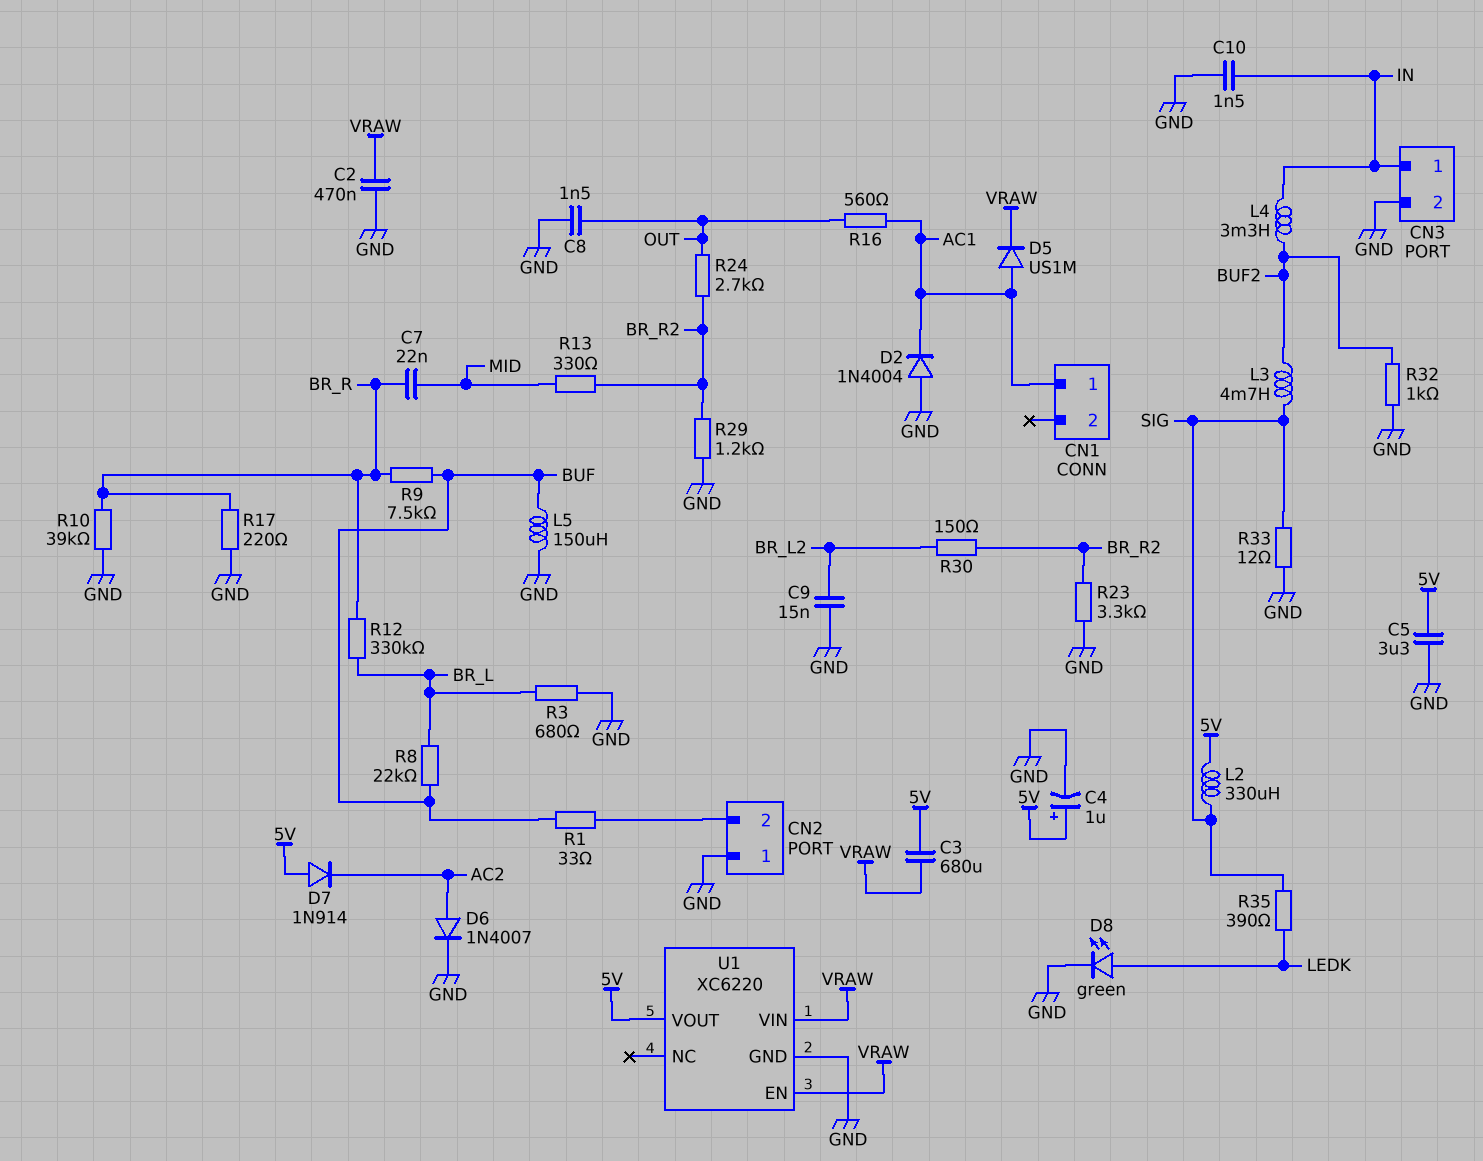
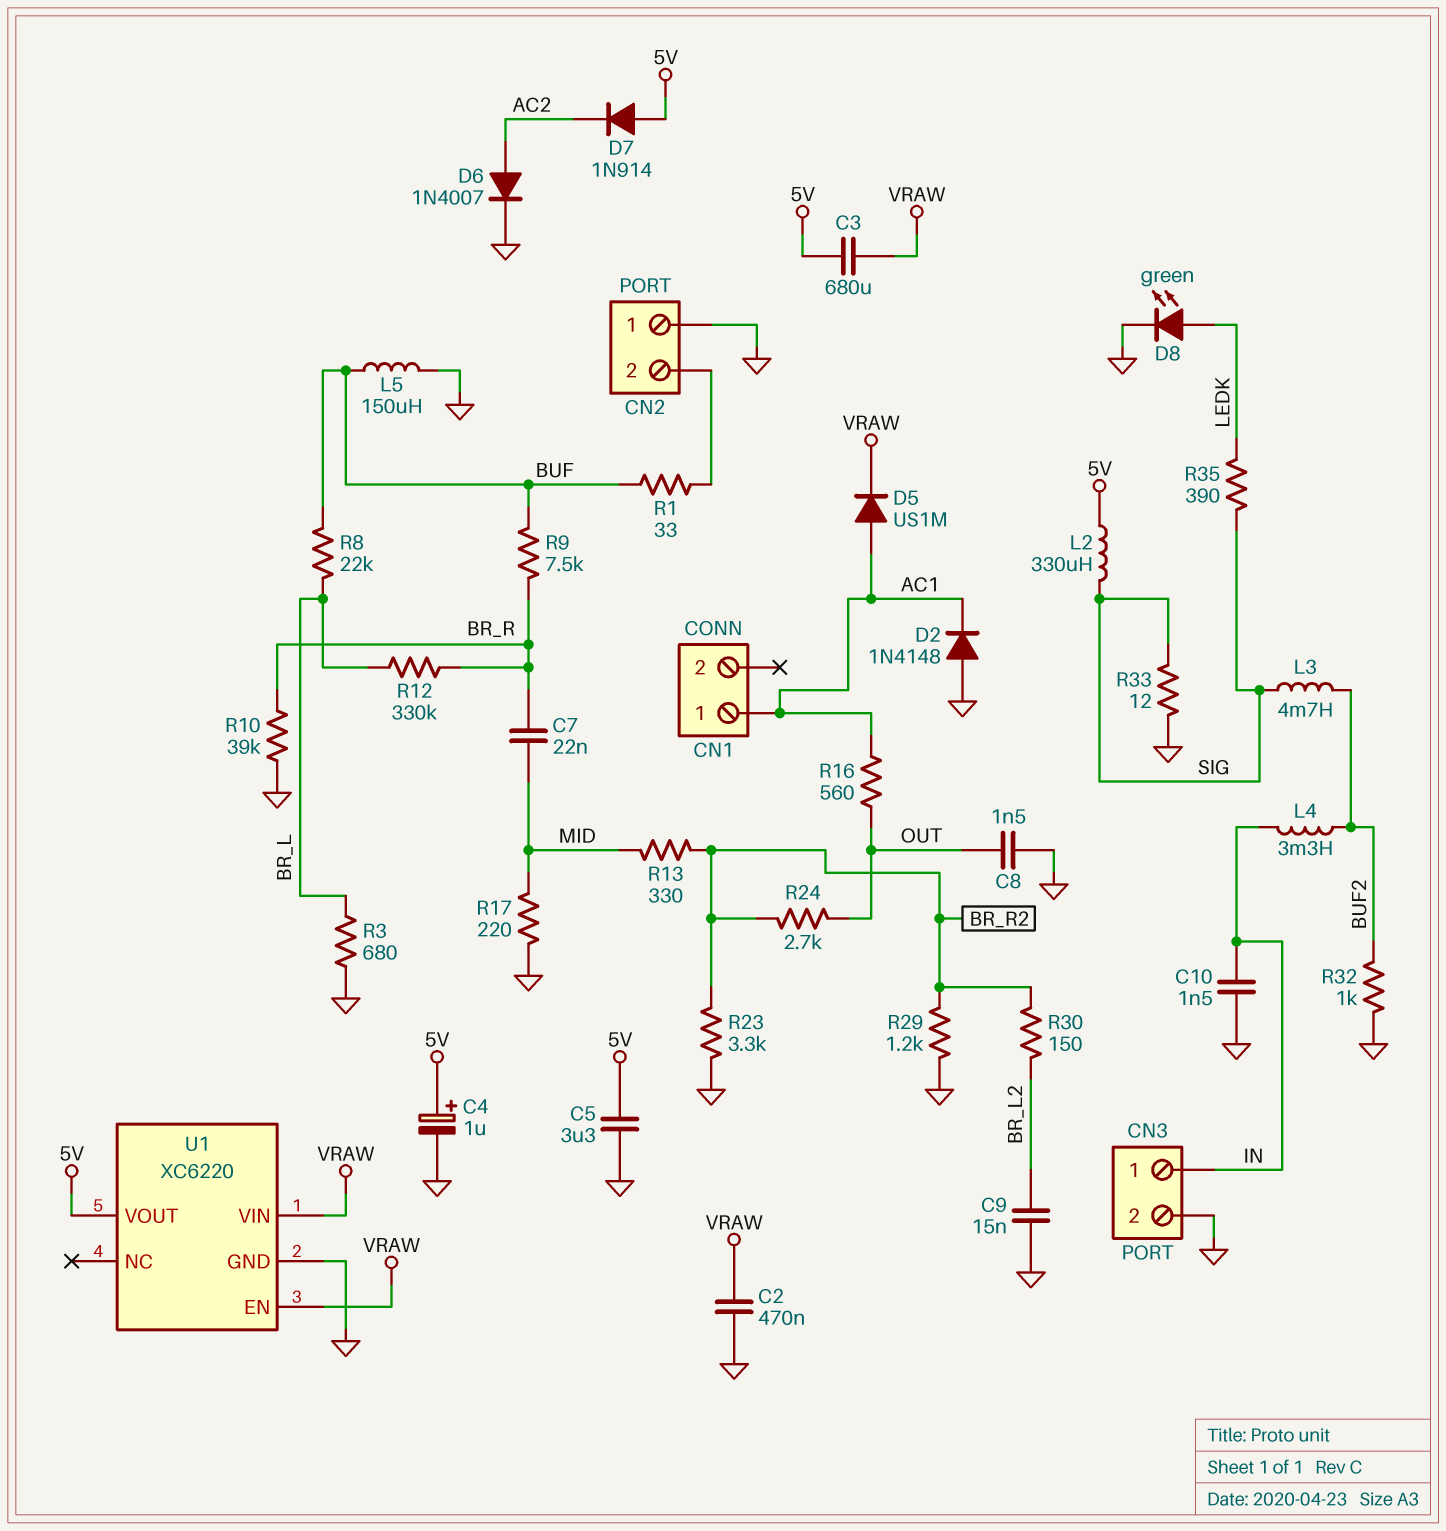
D2: diode 1N4004 (A GND, K AC1) -> diode 1N4148 (A GND, K AC1)
R17: 220 (BR_R, GND) -> 220 (GND, MID)

